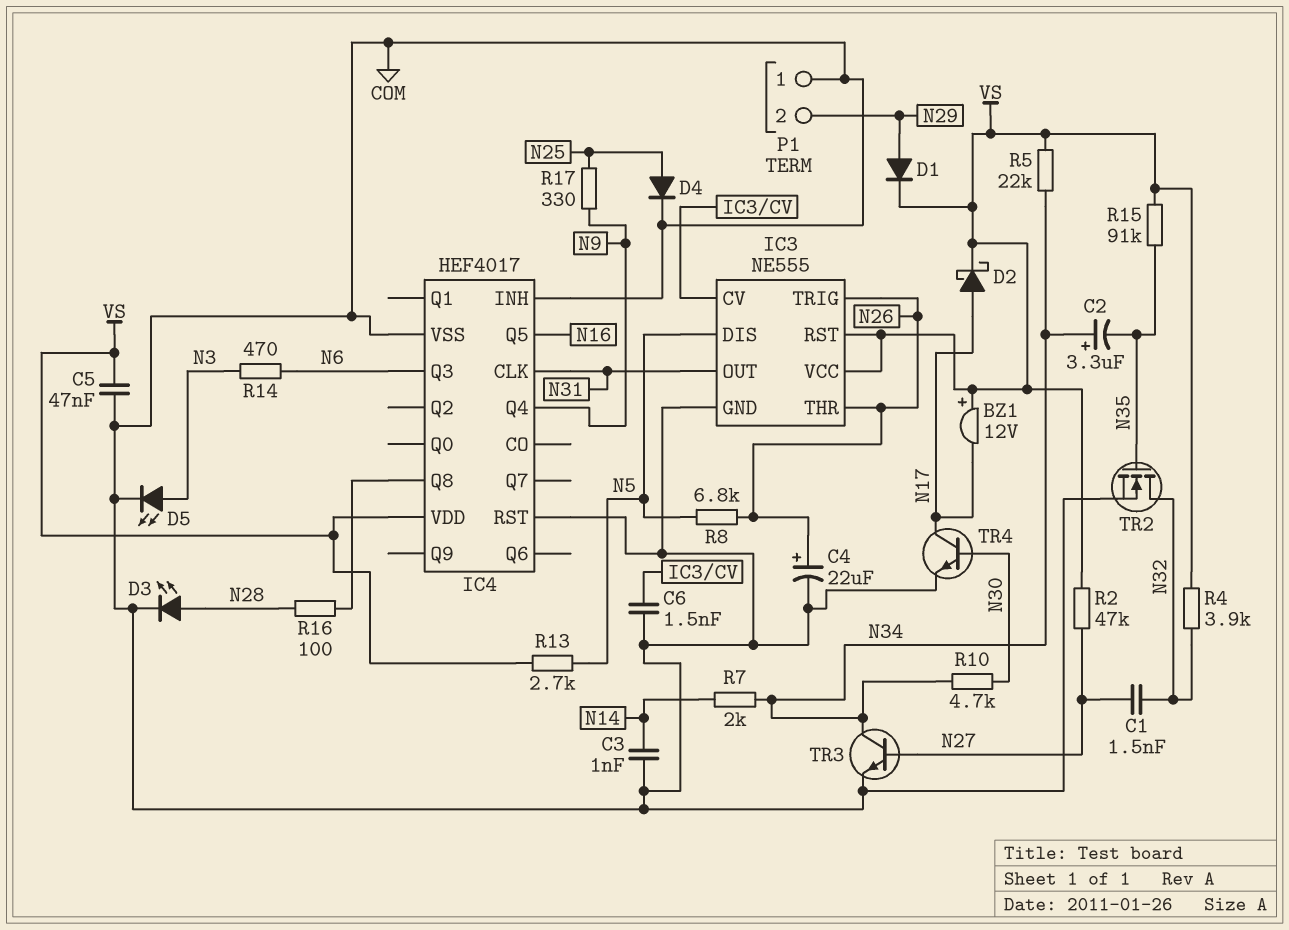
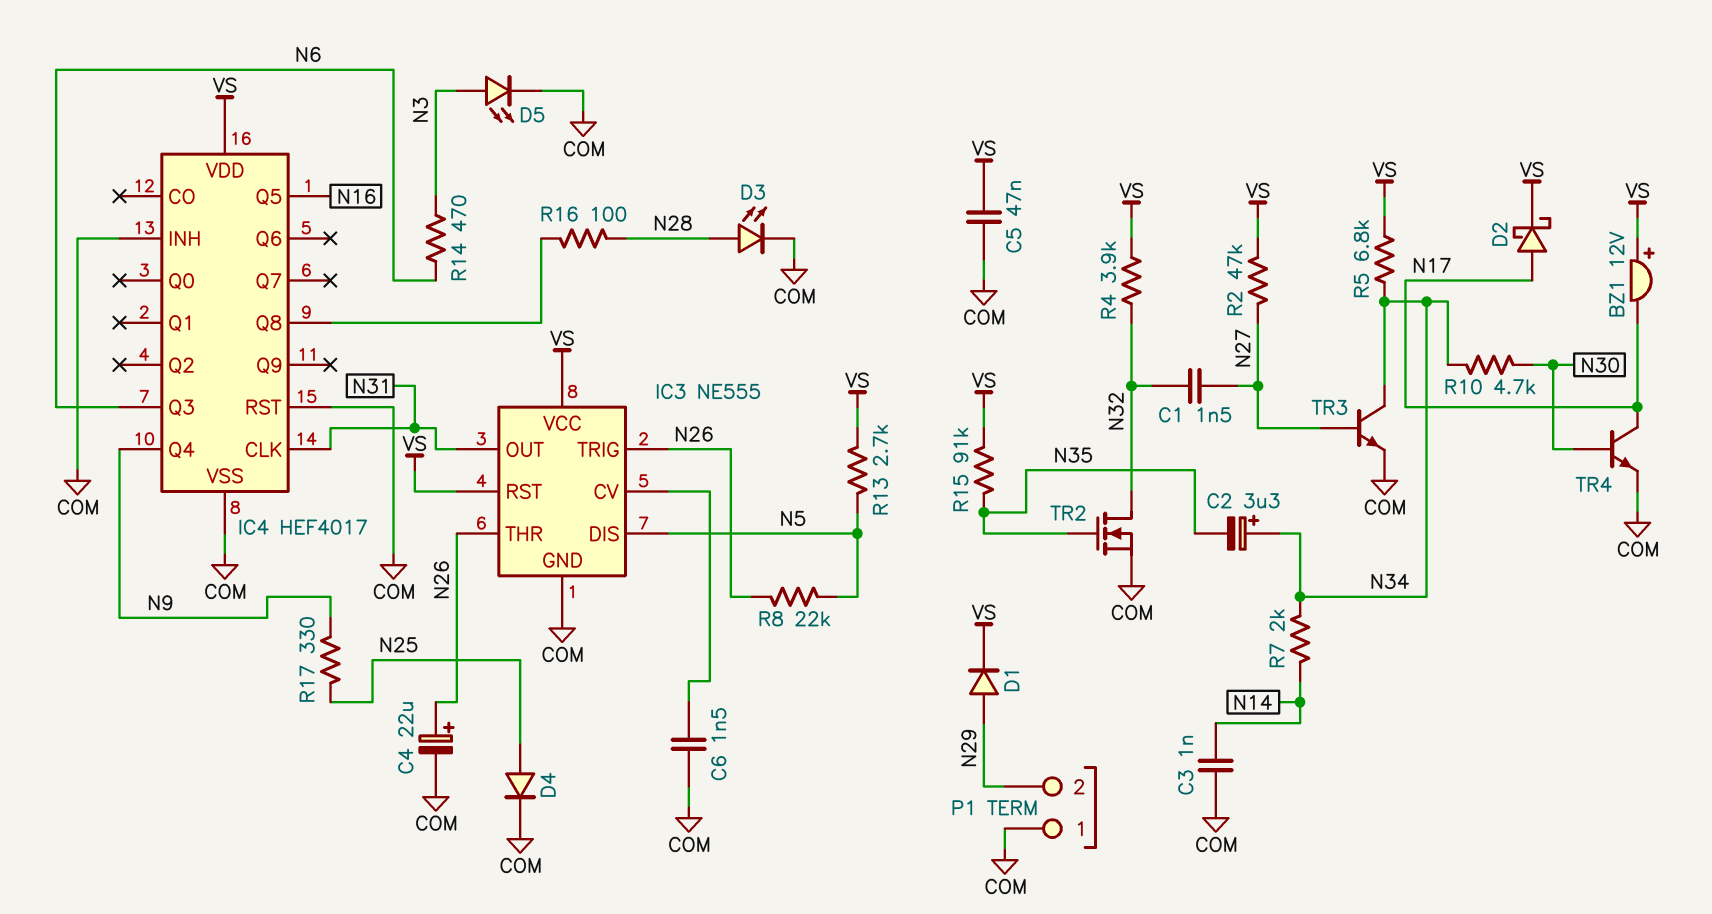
R5: 22k (N34, VS) -> 6.8k (N34, VS)
R8: 6.8k (N5, N26) -> 22k (N5, N26)

